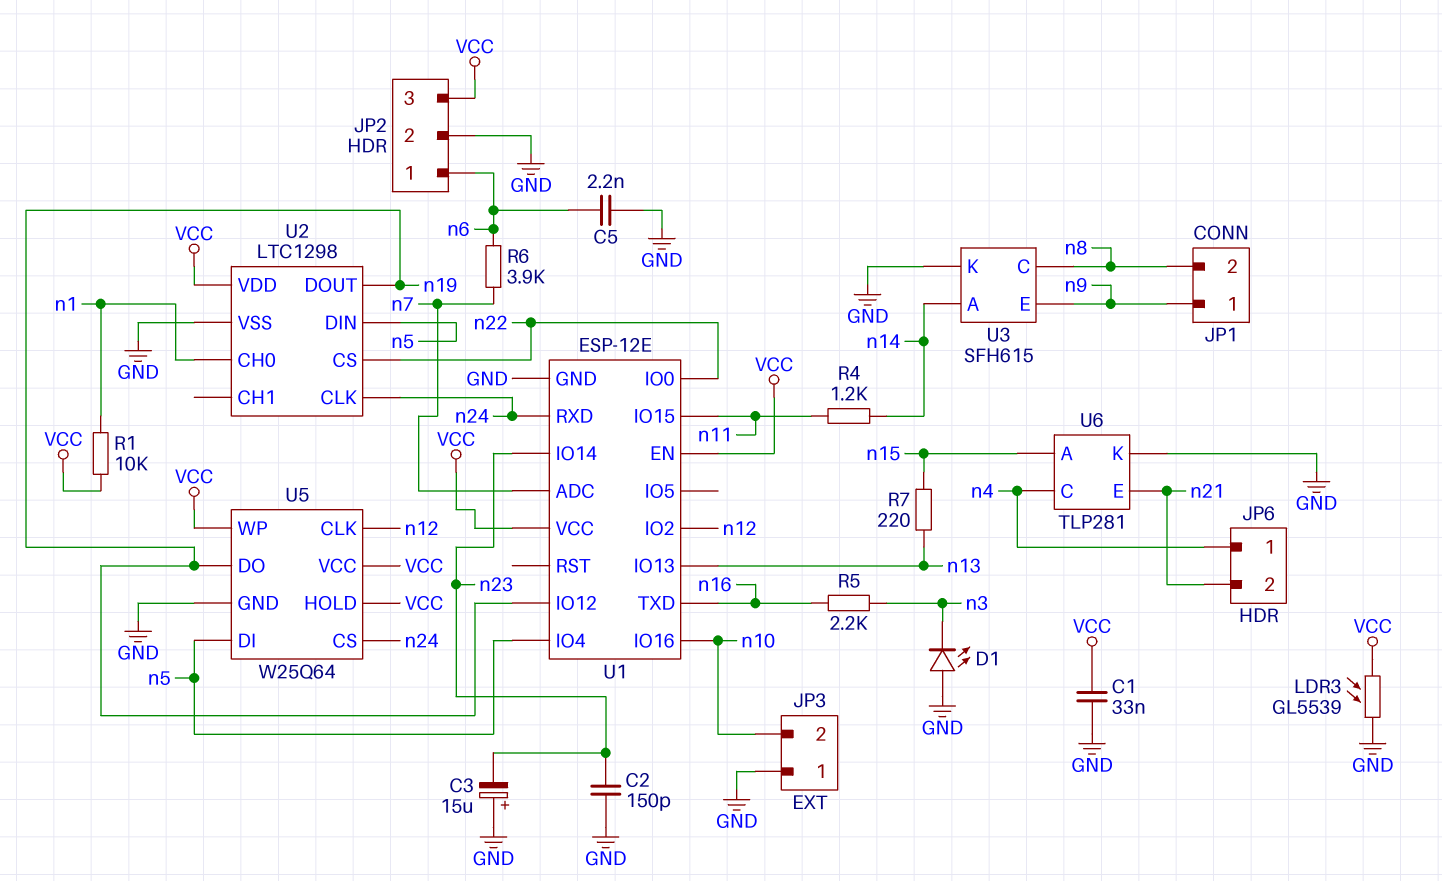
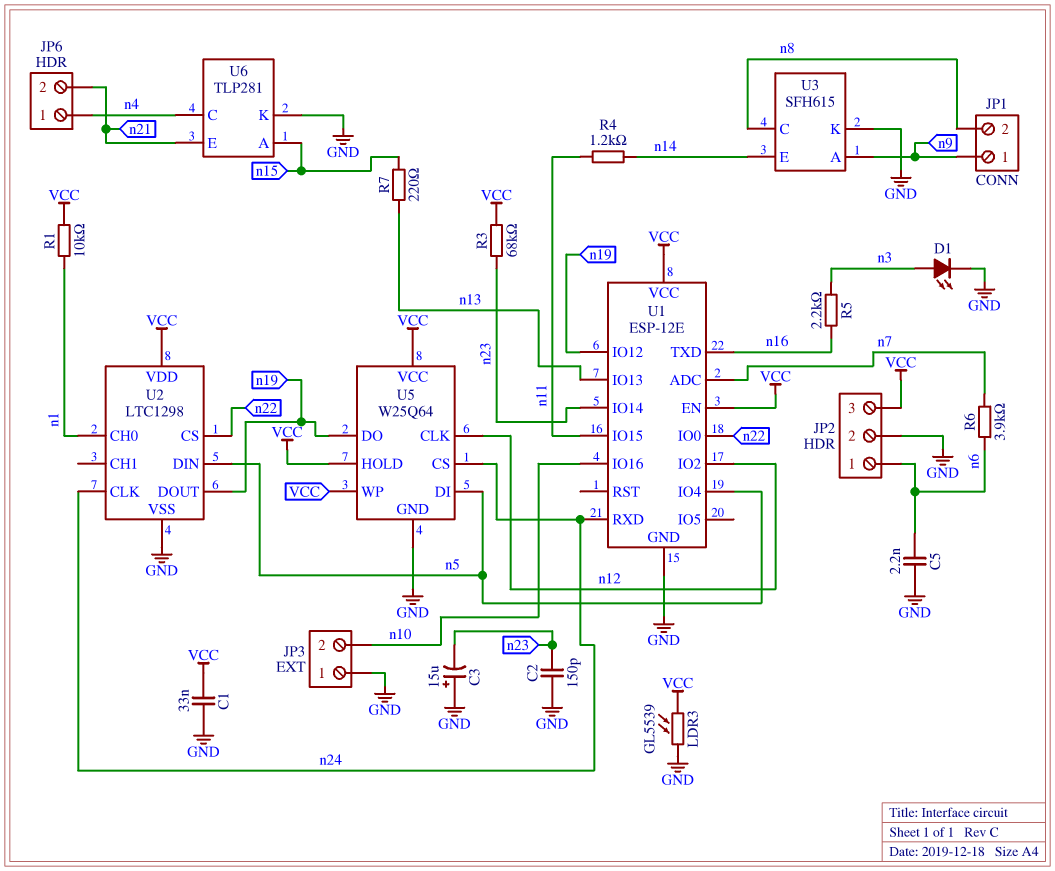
D1: LED (A GND, K n3) -> LED (A n3, K GND)
R3: none -> 68k (VCC, n23)
U3 pin A: n14 -> n9
U3 pin E: n9 -> n14

